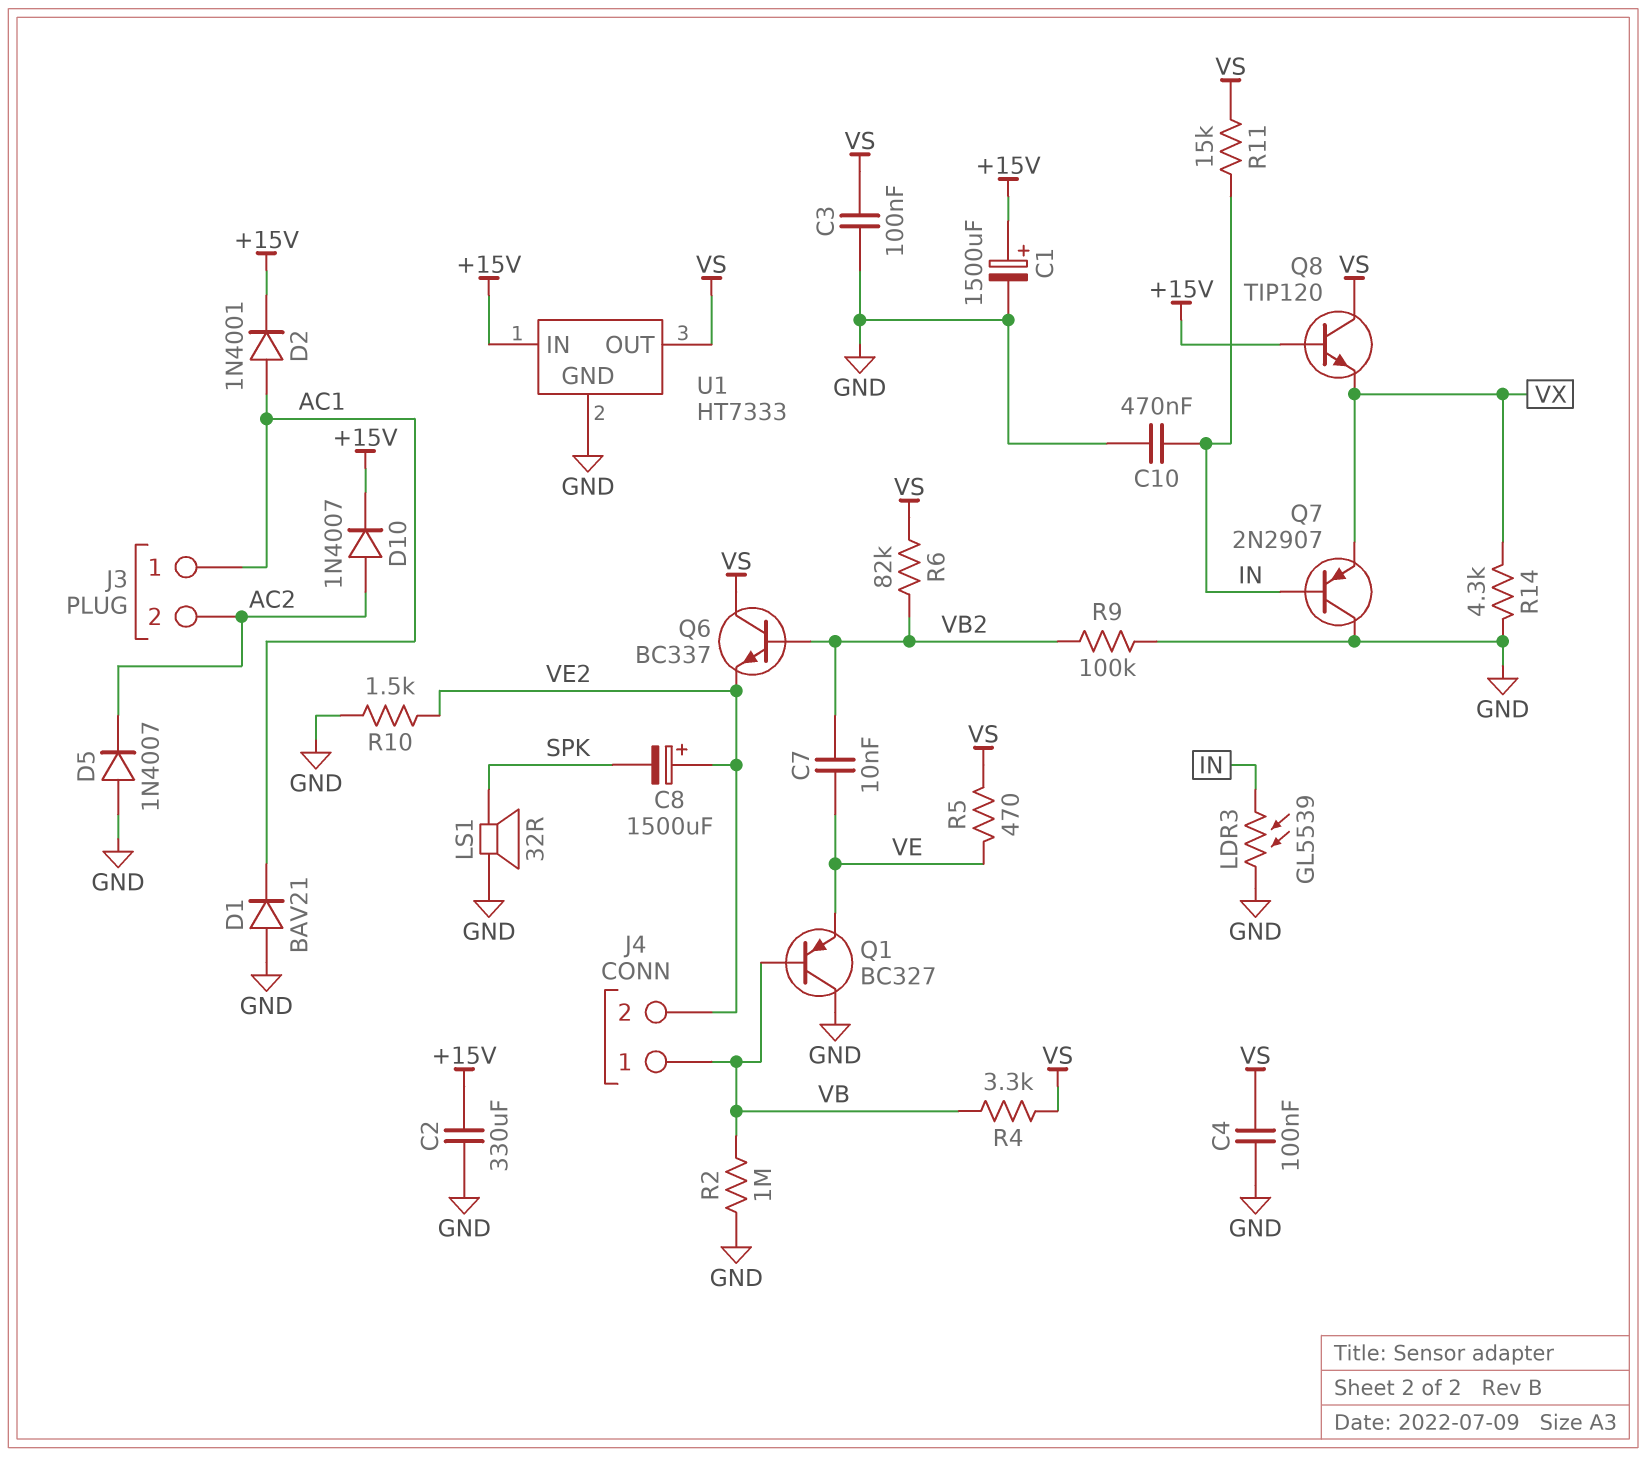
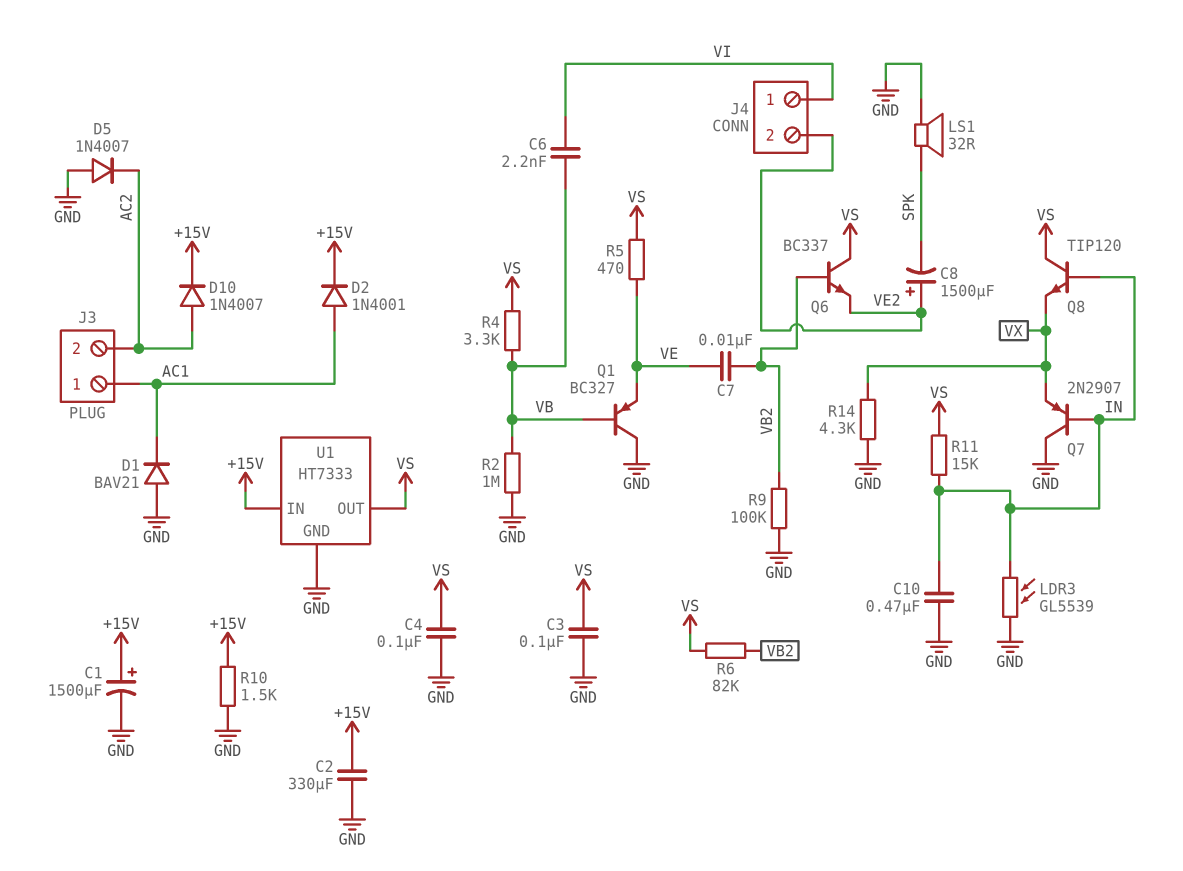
C6: none -> 2.2nF (VB, VI)
J4 pin 1: VB -> VI
Q8: NPN TIP120 (B +15V, C VS, E VX) -> NPN TIP120 (B IN, C VS, E VX)
R10: 1.5k (GND, VE2) -> 1.5k (+15V, GND)

